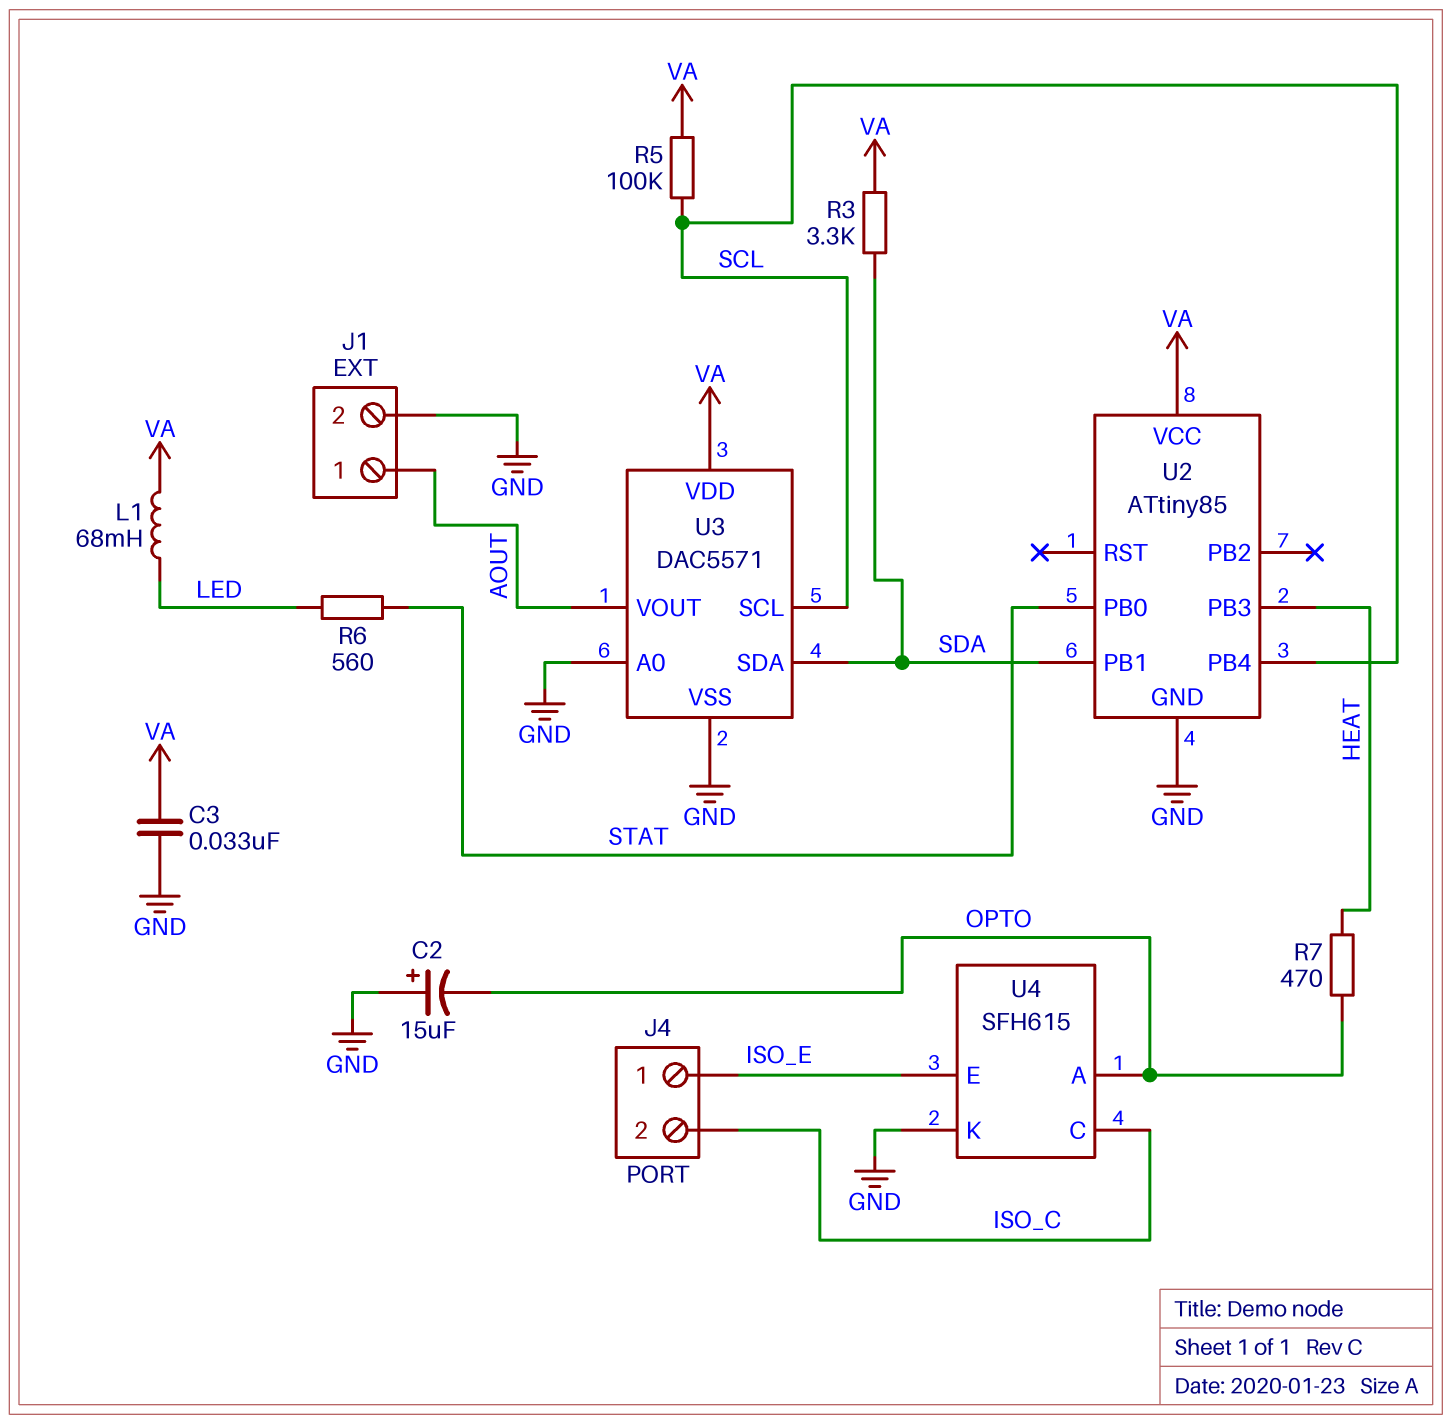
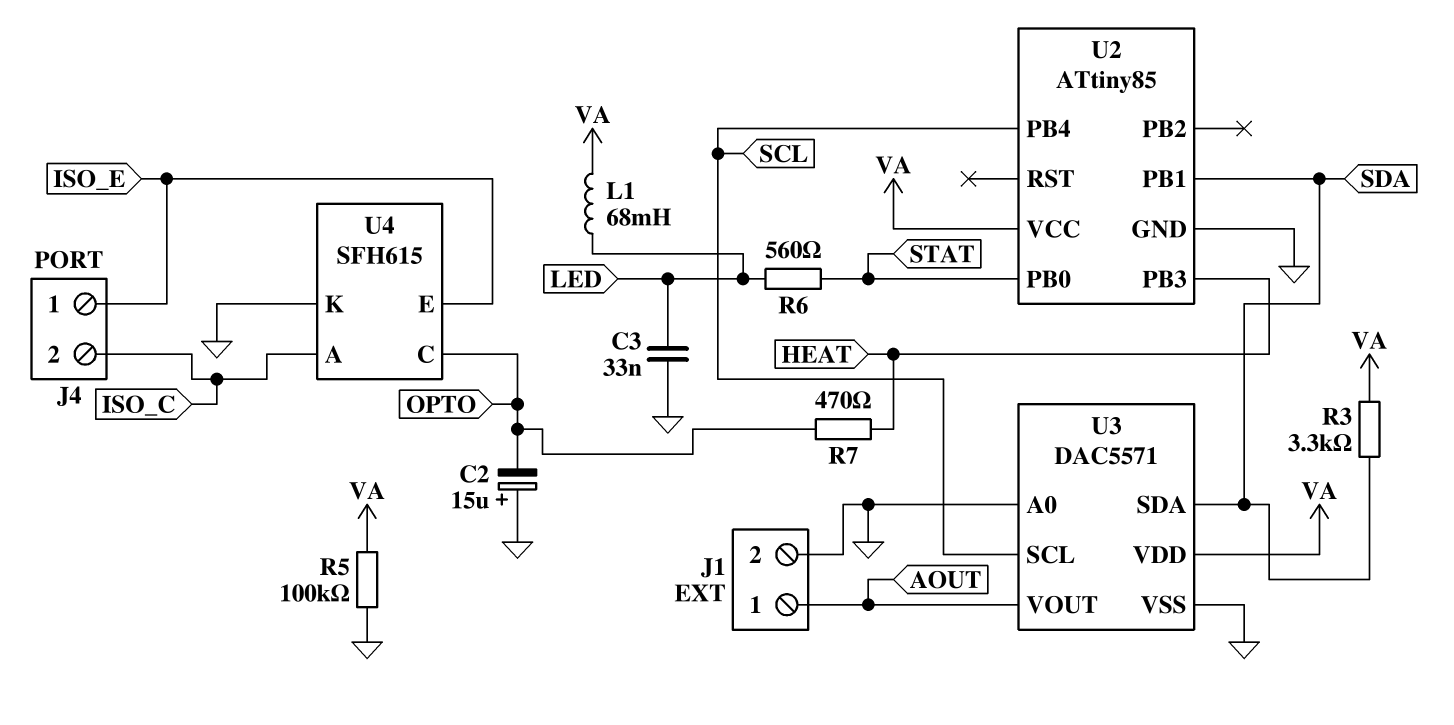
C3: 33nF (GND, VA) -> 33nF (GND, LED)
R5: 100k (SCL, VA) -> 100k (GND, VA)
U4 pin A: OPTO -> ISO_C
U4 pin C: ISO_C -> OPTO

